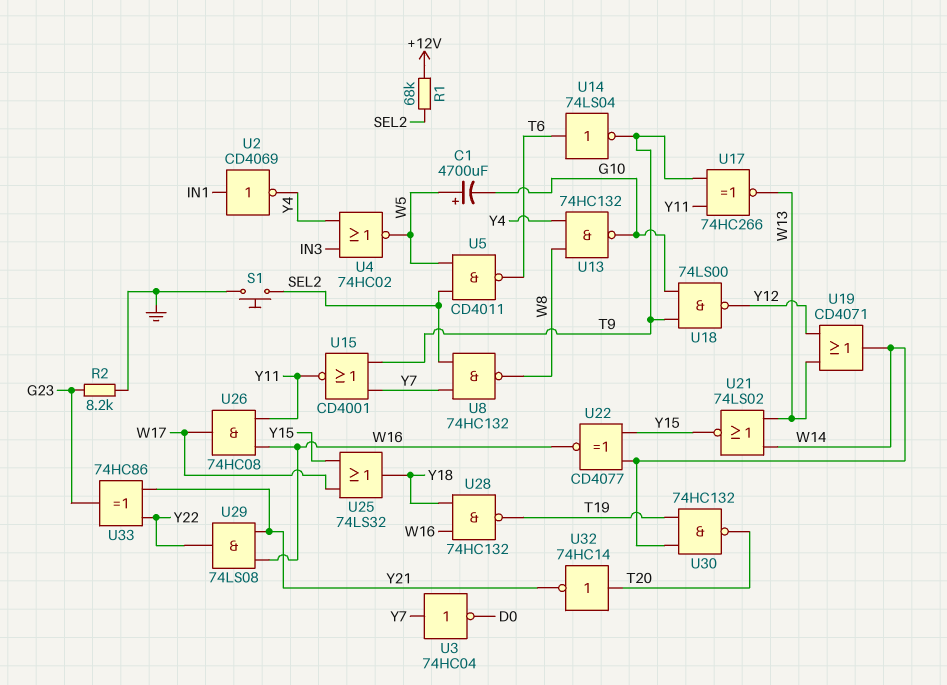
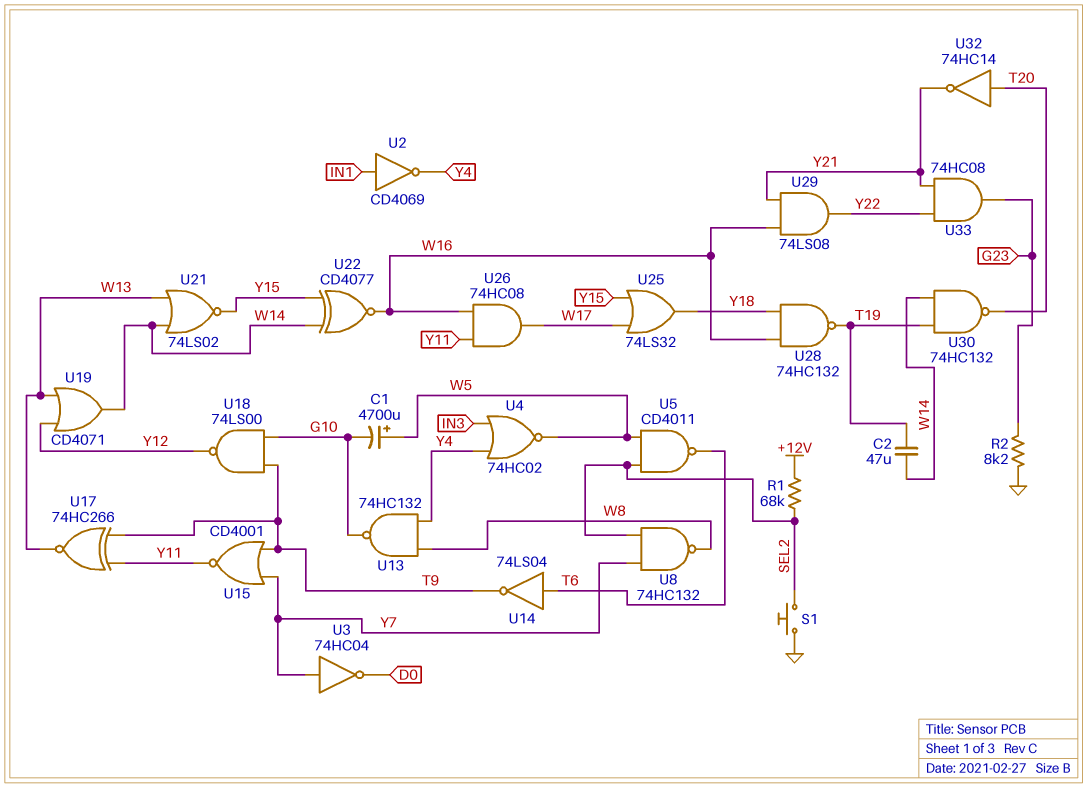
C2: none -> 47uF (T19, W14)
U33: XOR 74HC86 (in Y21, in Y22, out G23) -> AND 74HC08 (in Y21, in Y22, out G23)

